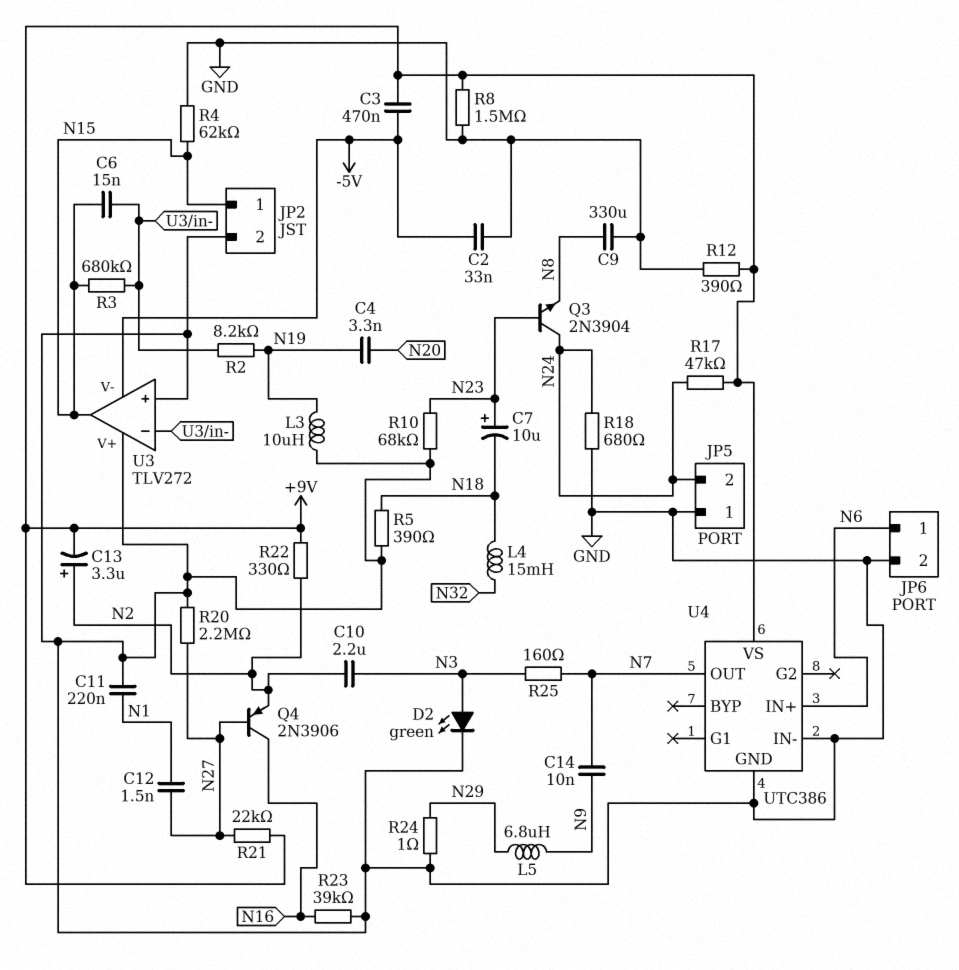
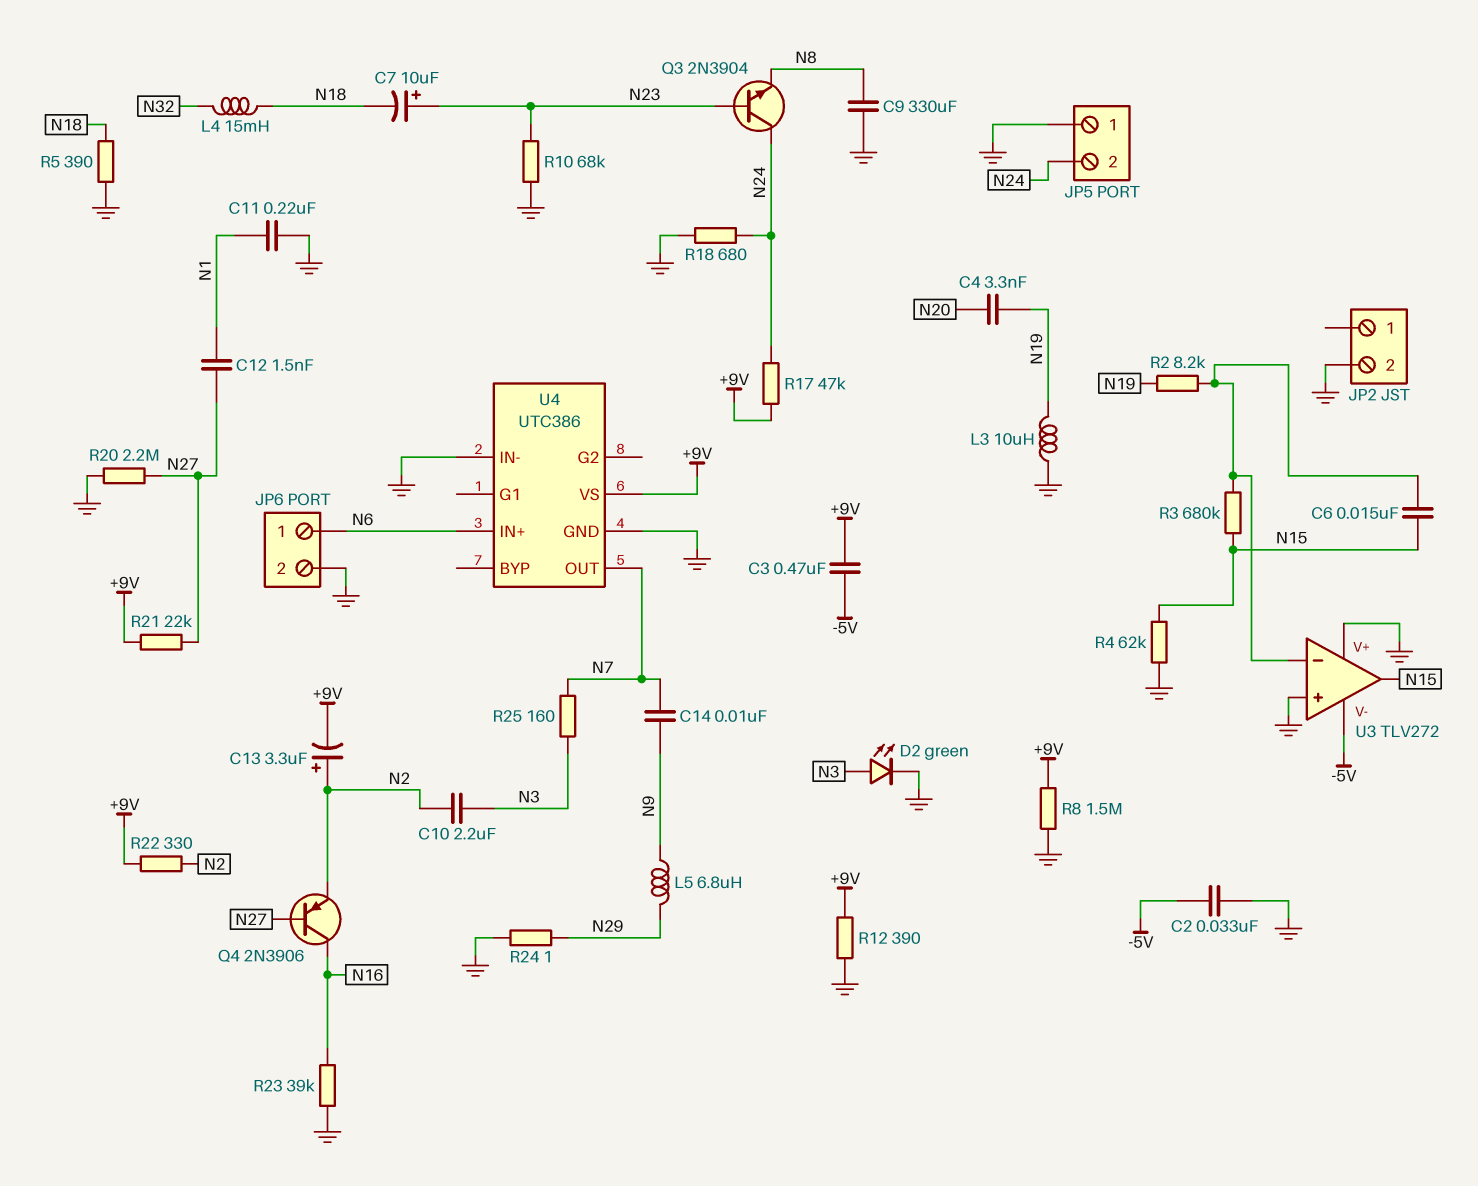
JP2 pin 1: N15 -> none

